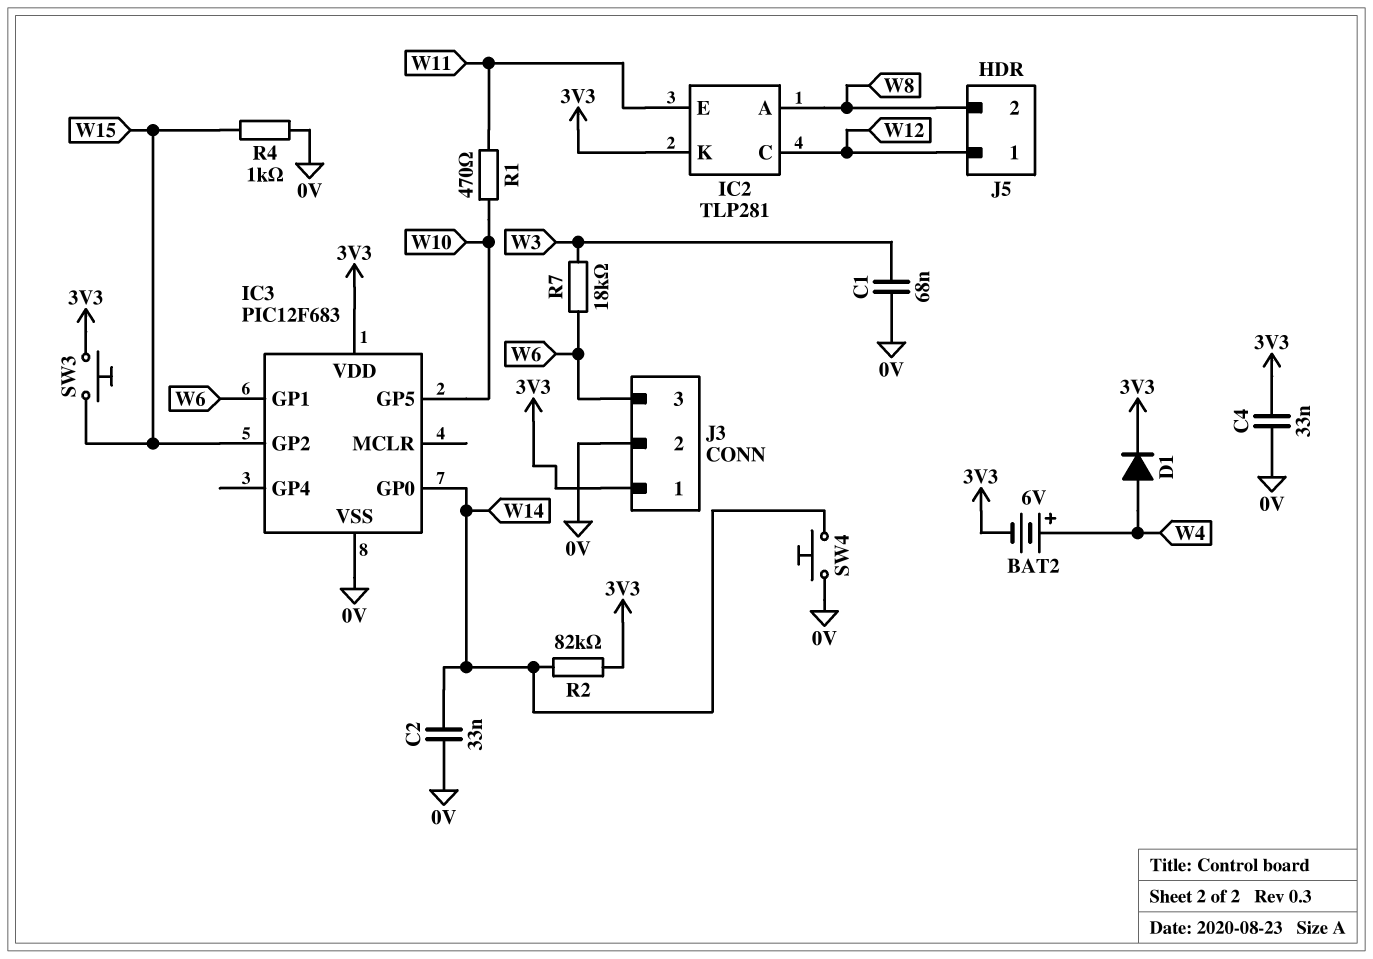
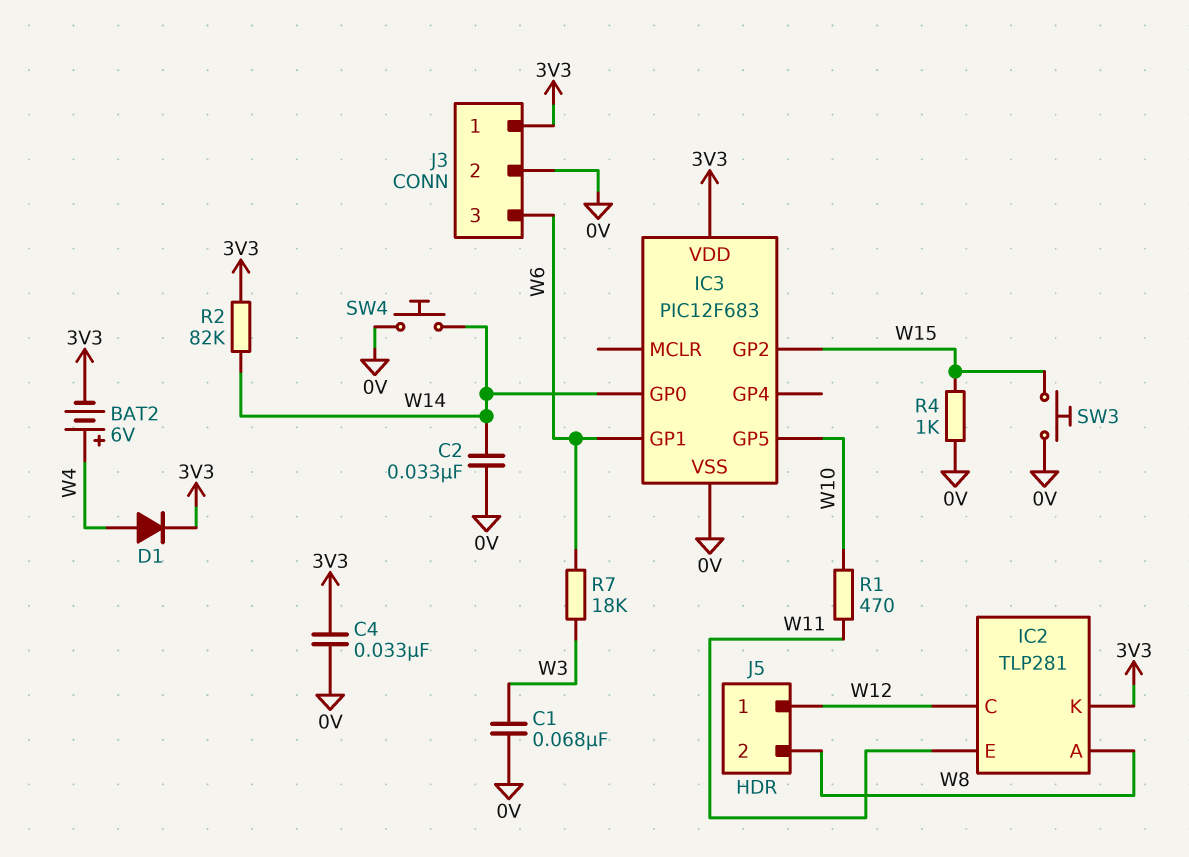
SW3: button (3V3, W15) -> button (0V, W15)

